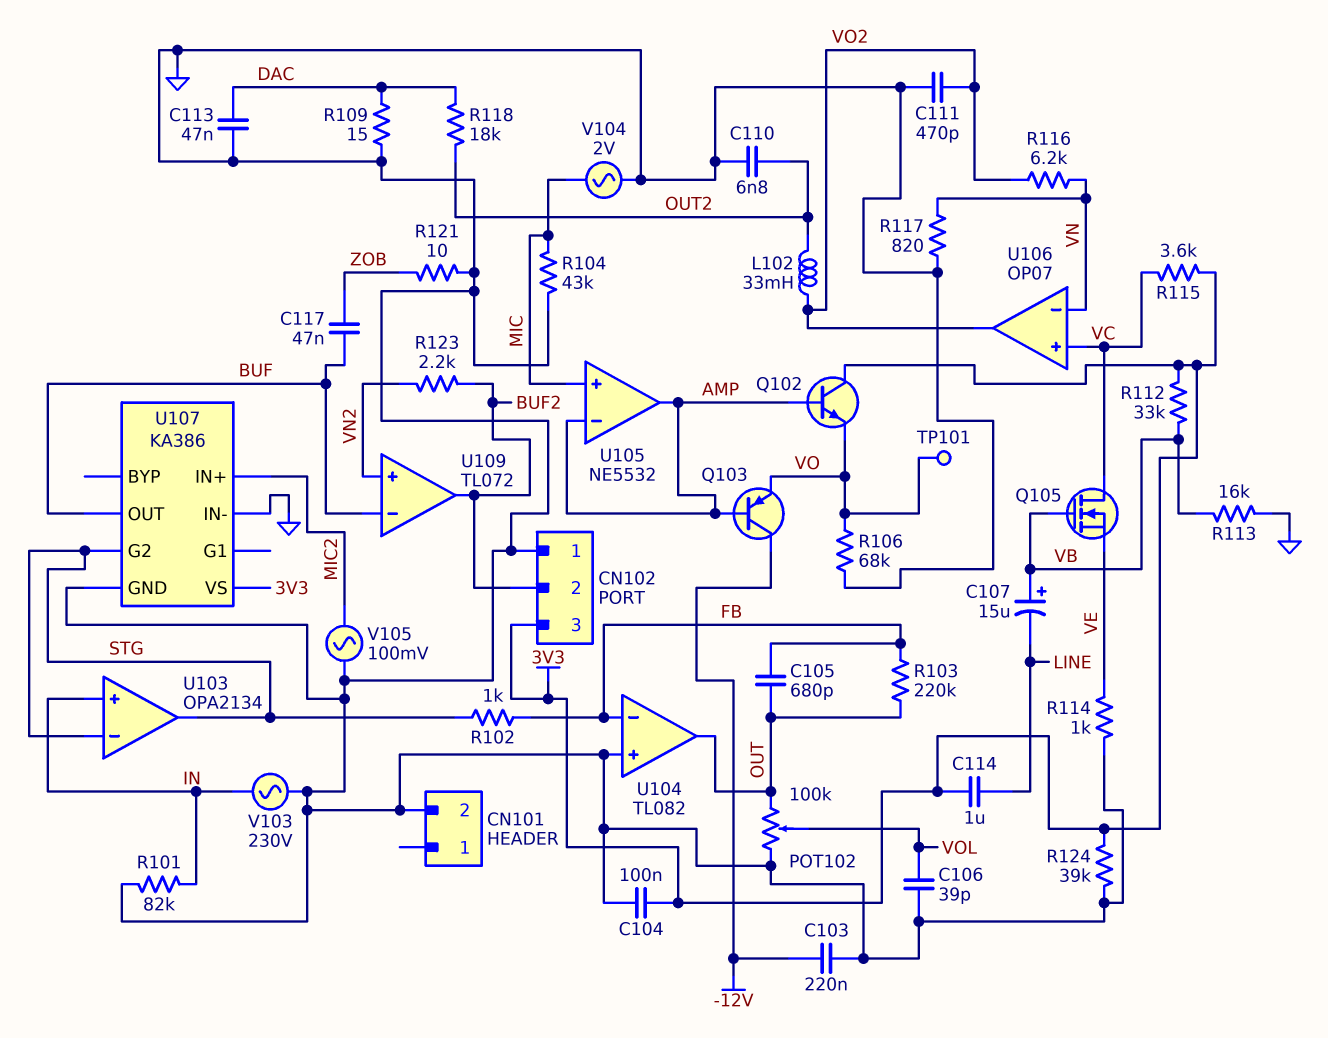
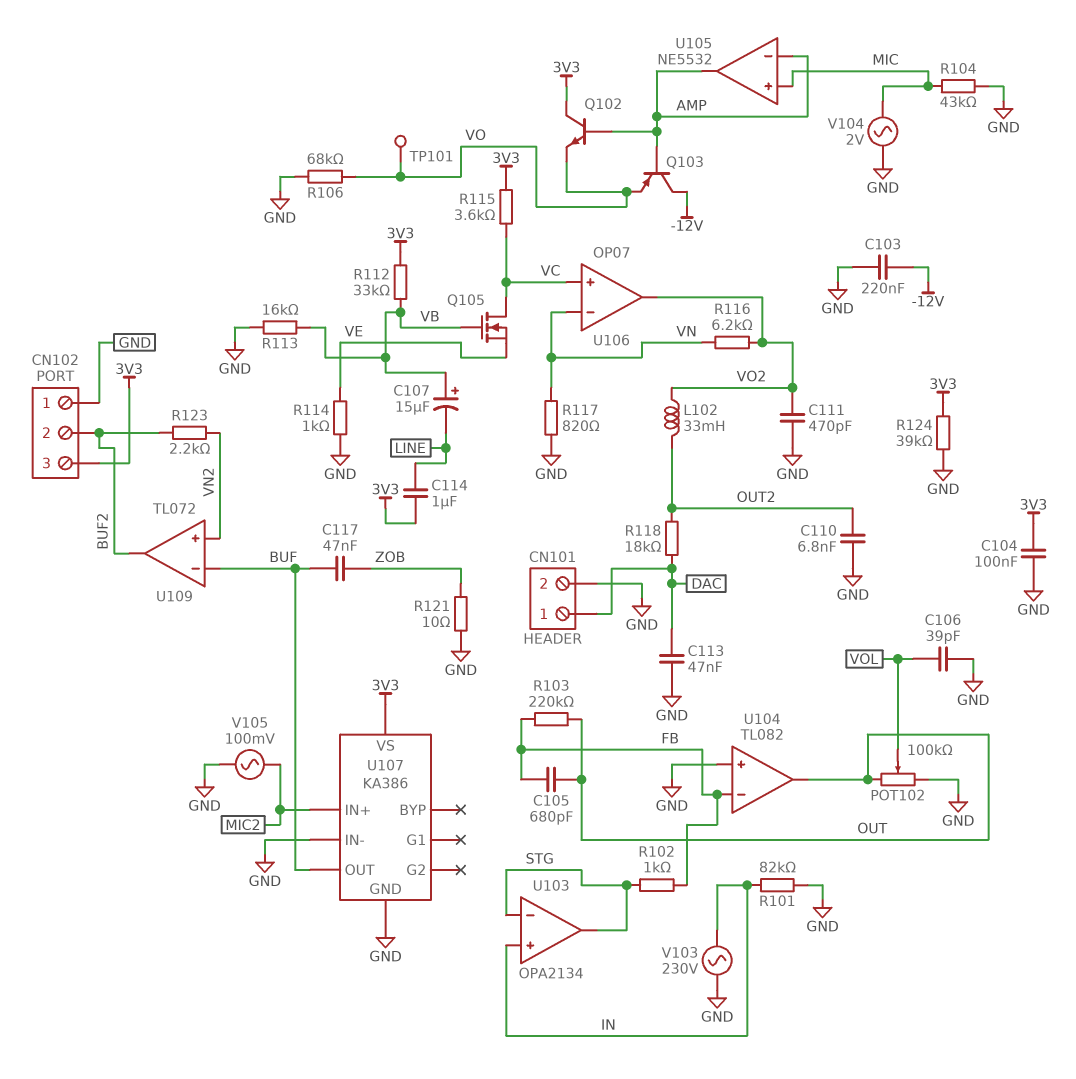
CN101 pin 1: none -> DAC
R109: 15 (DAC, GND) -> none
U107 pin G2: STG -> none

